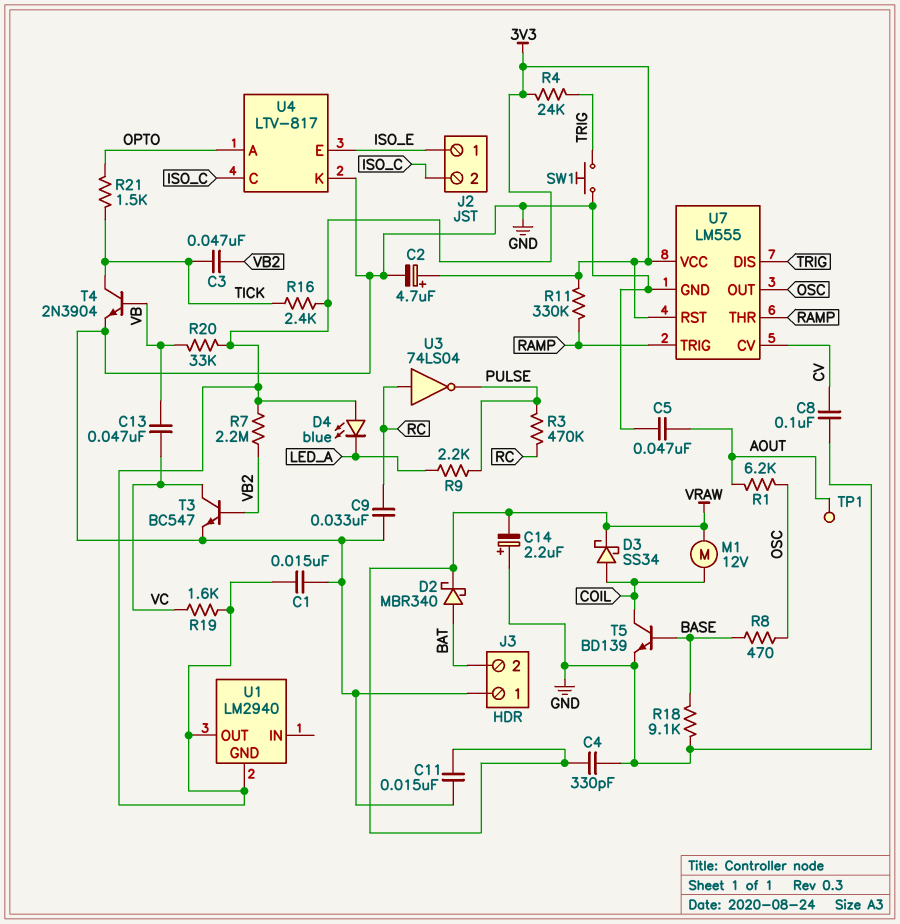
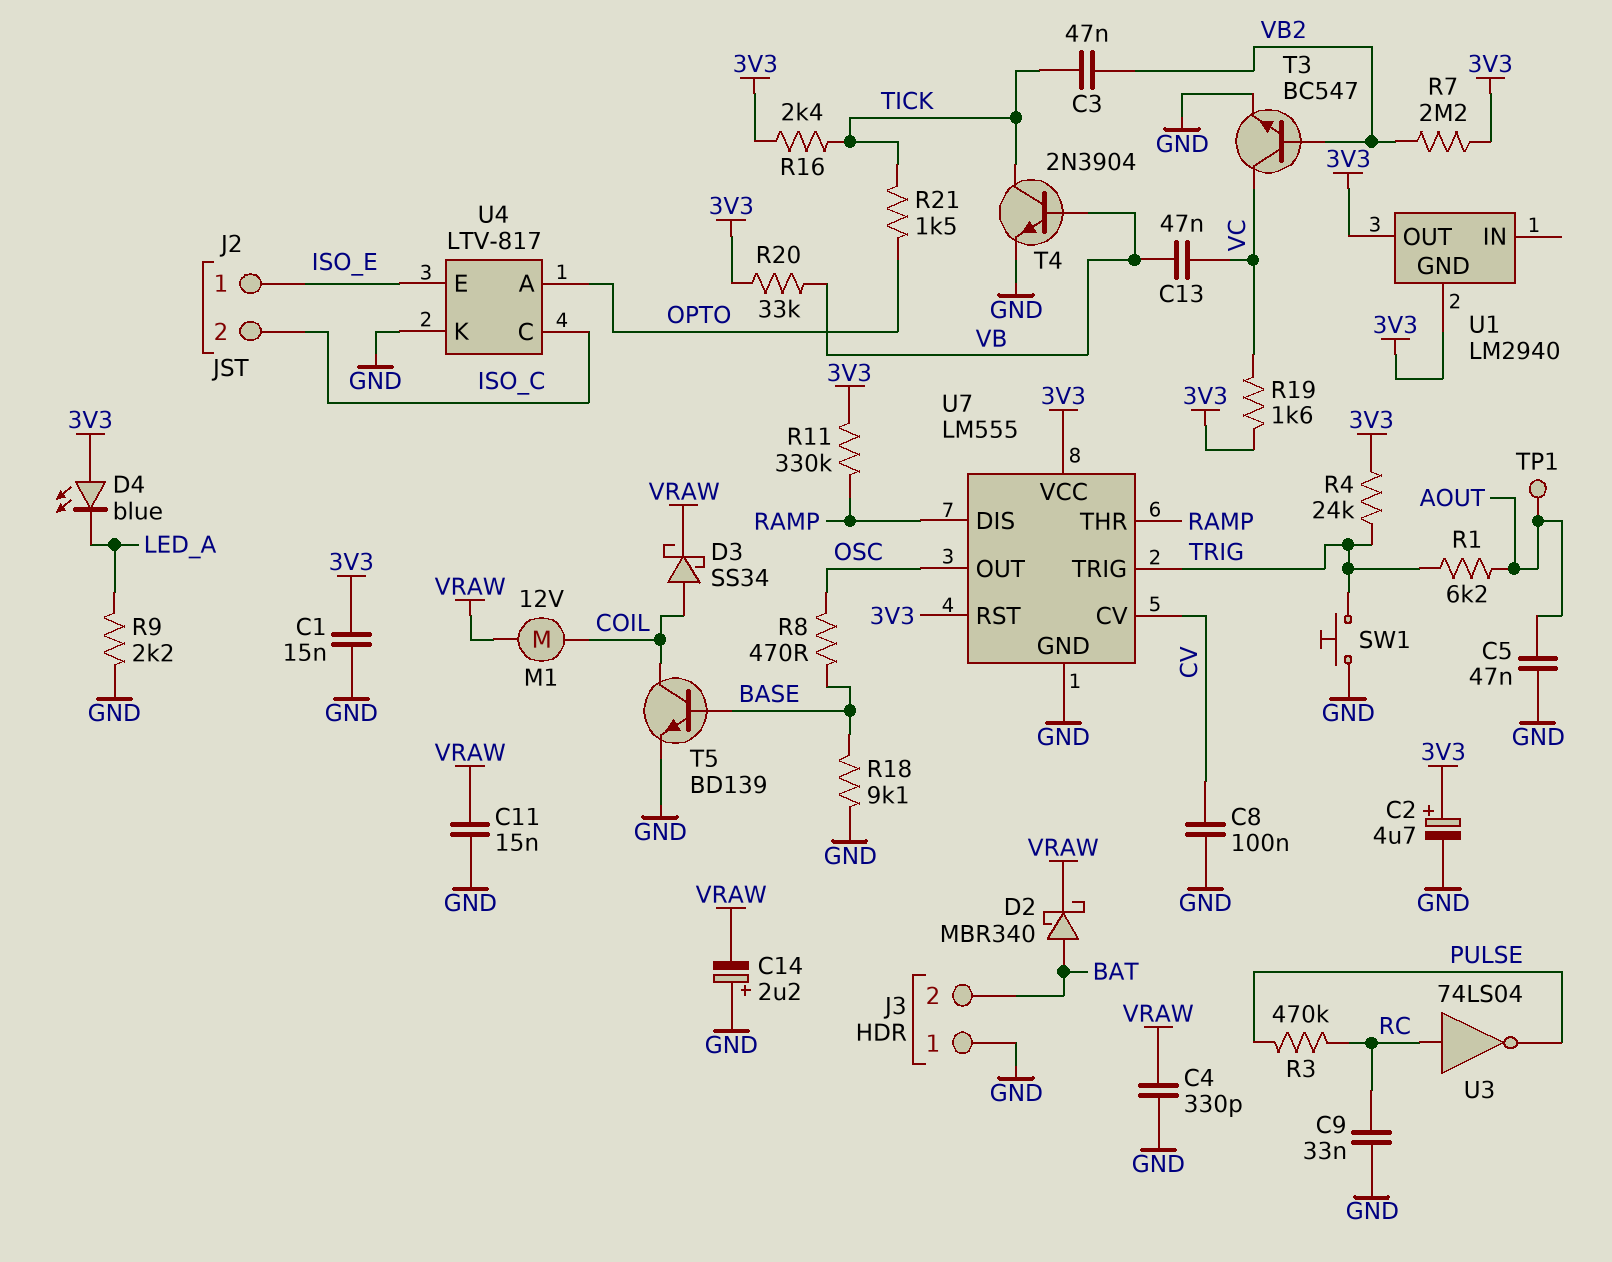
R1: 6.2k (AOUT, OSC) -> 6.2k (AOUT, TRIG)
R9: 2.2k (LED_A, PULSE) -> 2.2k (GND, LED_A)
U7 pin DIS: TRIG -> RAMP
U7 pin TRIG: RAMP -> TRIG

